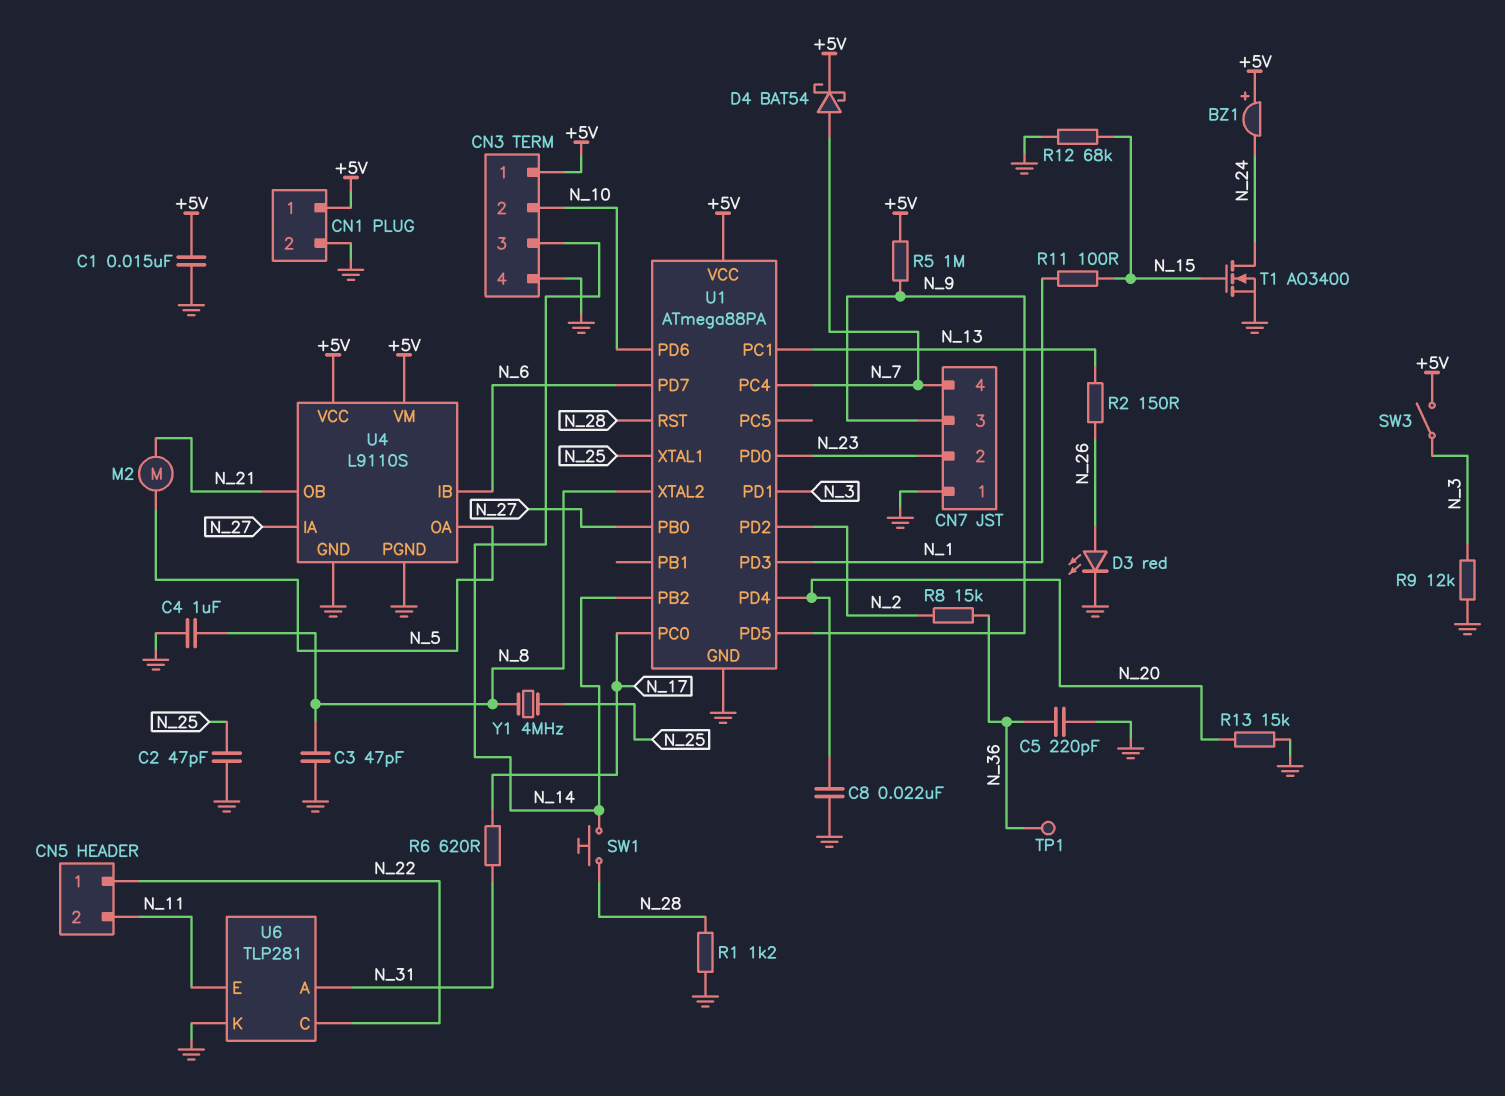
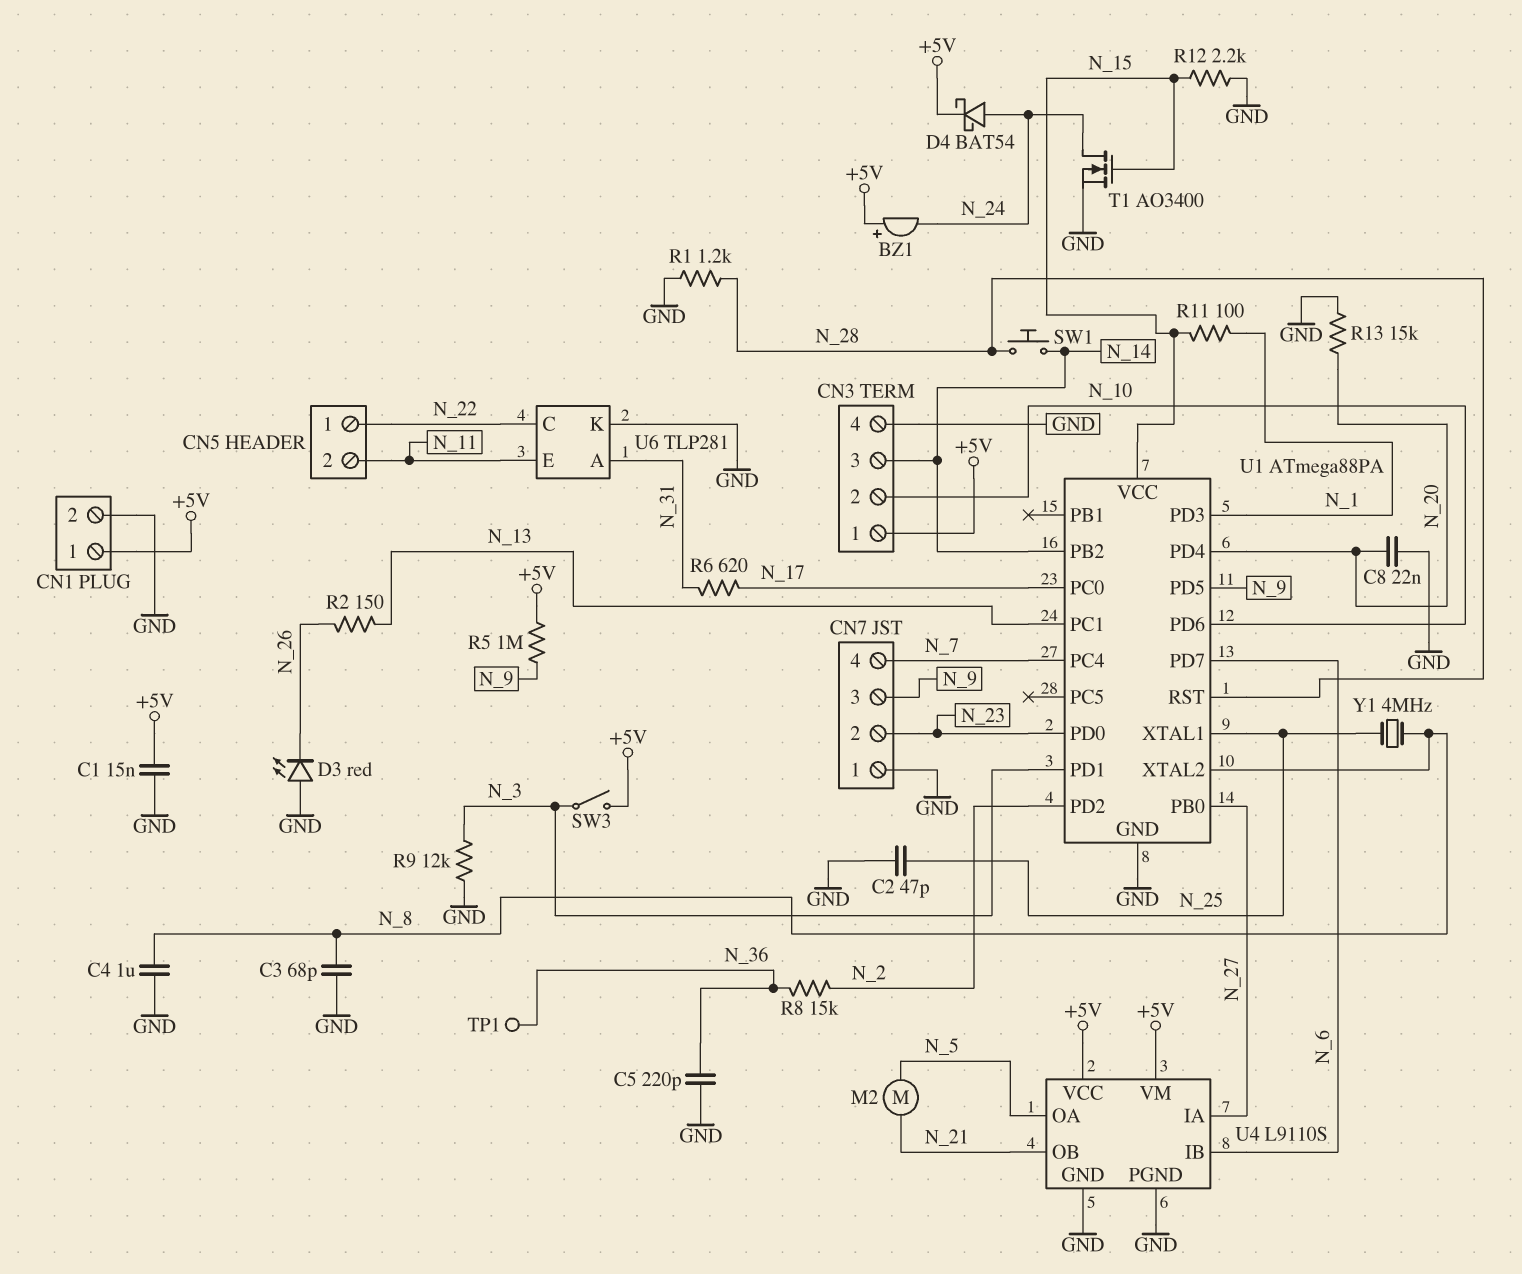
C3: 47pF (GND, N_8) -> 68pF (GND, N_8)
D3: LED red (A N_26, K GND) -> LED red (A GND, K N_26)
D4: schottky BAT54 (A N_7, K +5V) -> schottky BAT54 (A N_24, K +5V)
R12: 68k (GND, N_15) -> 2.2k (GND, N_15)
U1 pin VCC: +5V -> N_15

